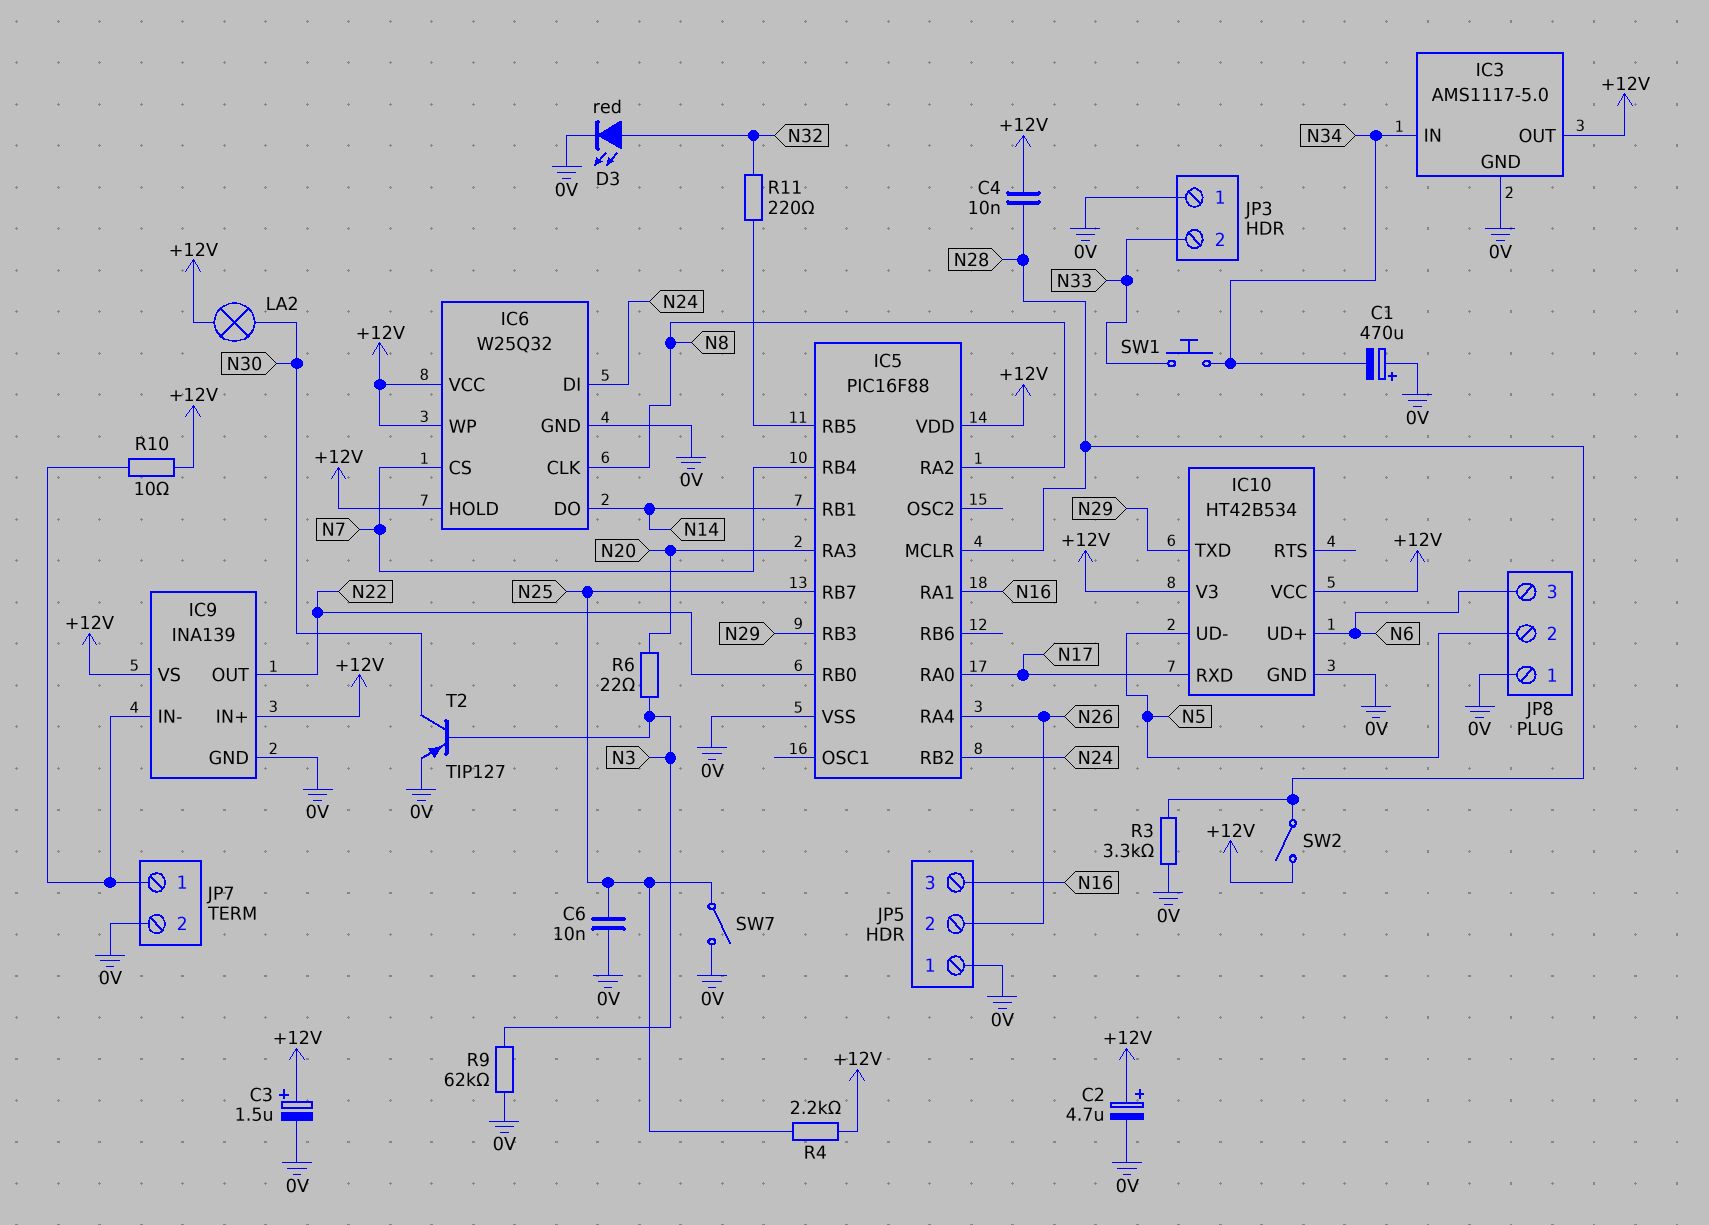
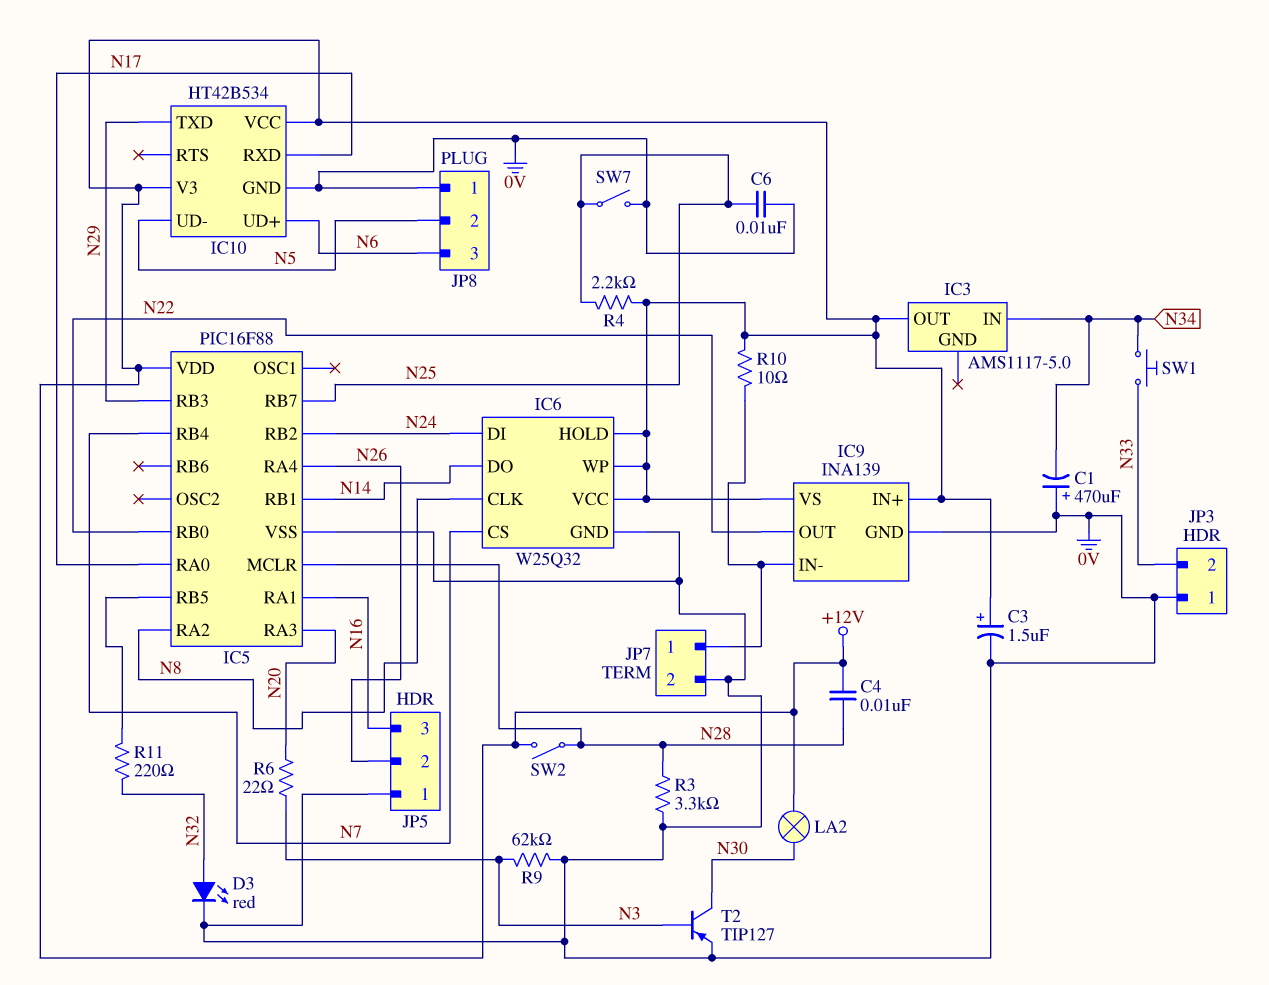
C2: 4.7uF (plus +12V, minus 0V) -> none
IC3 pin GND: 0V -> none

